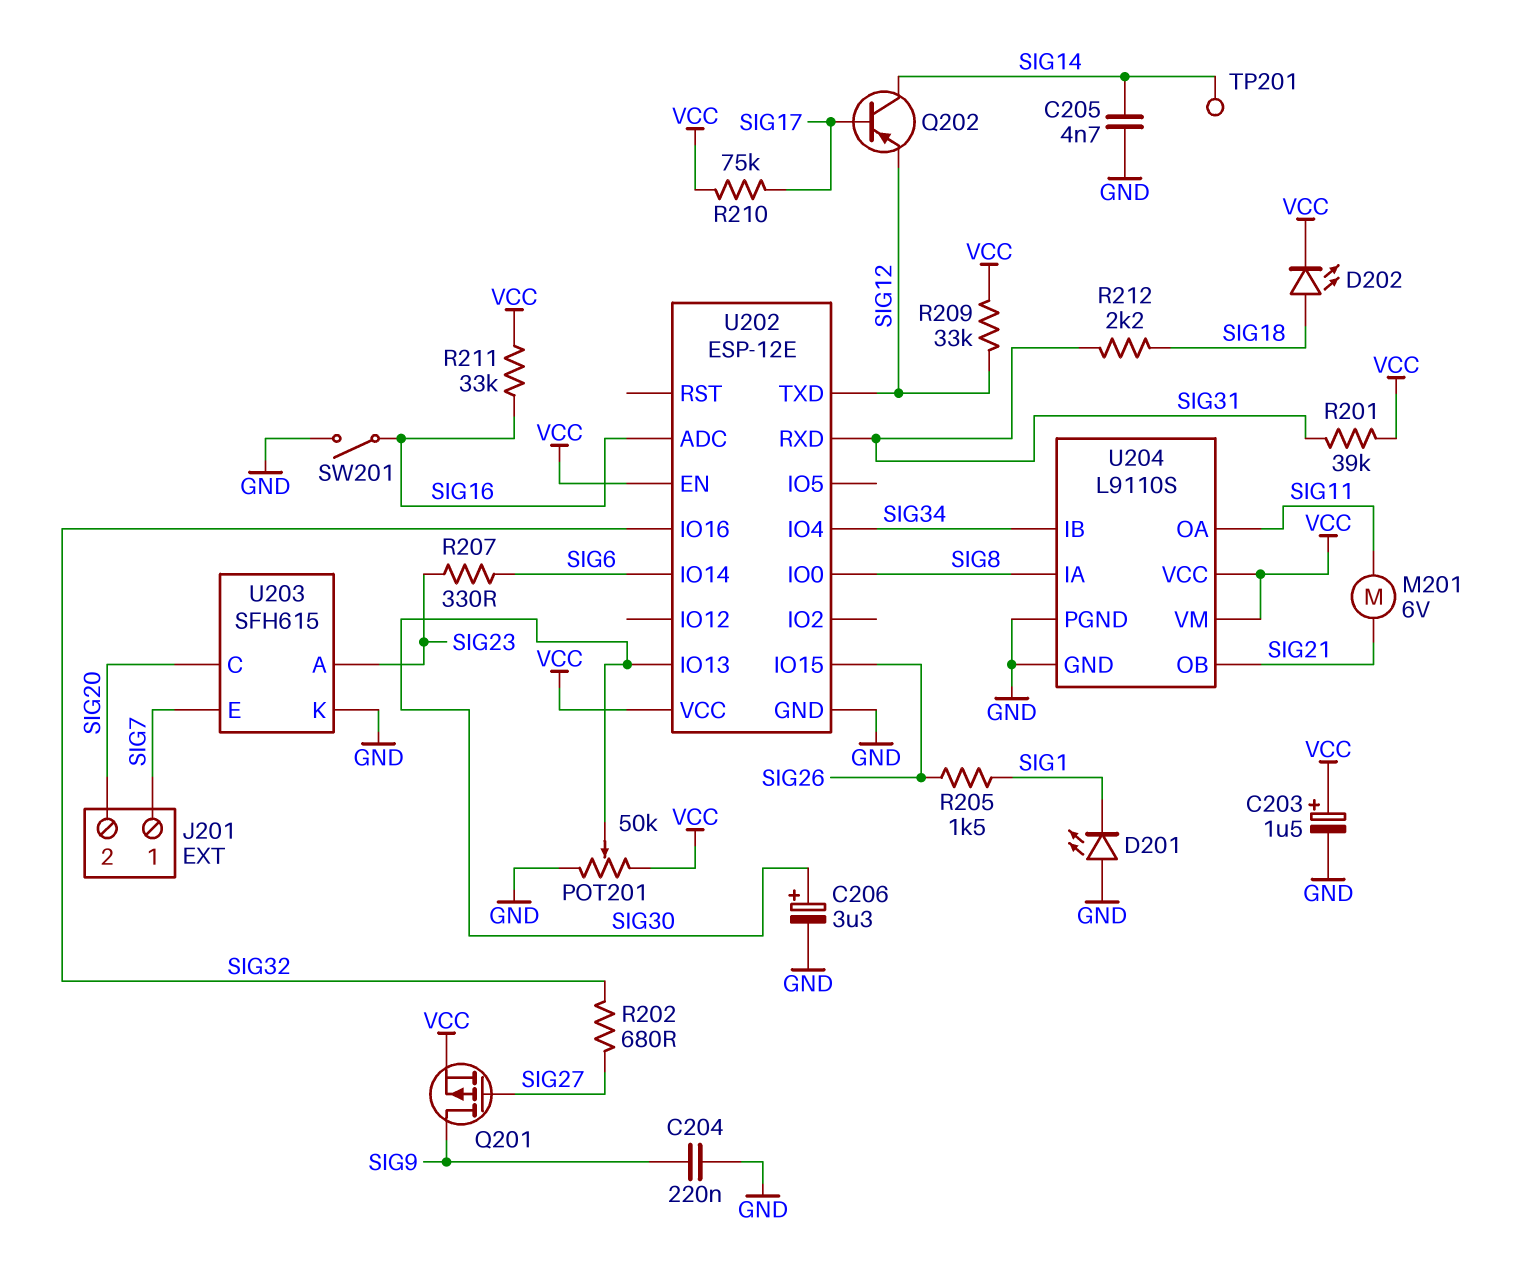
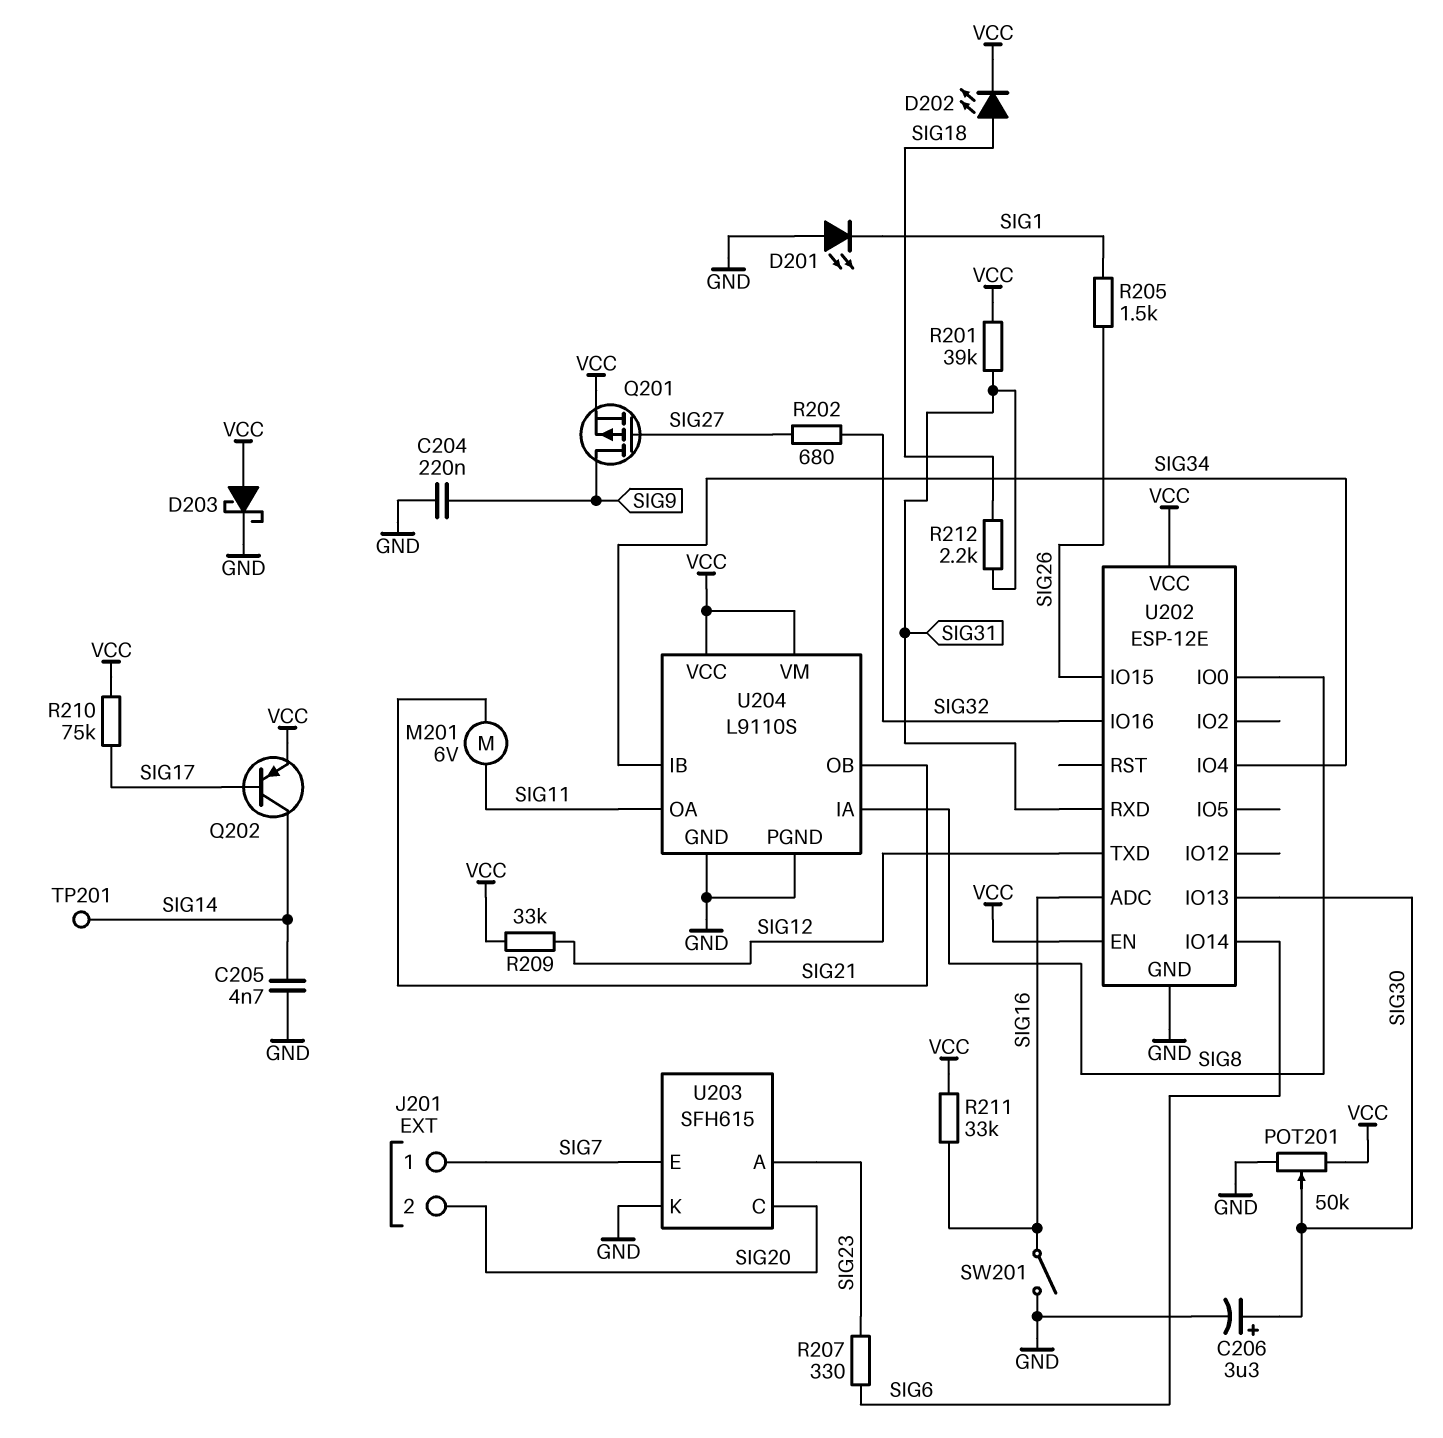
C203: 1.5uF (plus VCC, minus GND) -> none
D203: none -> schottky (A VCC, K GND)
Q202: PNP (B SIG17, C SIG14, E SIG12) -> PNP (B SIG17, C SIG14, E VCC)

